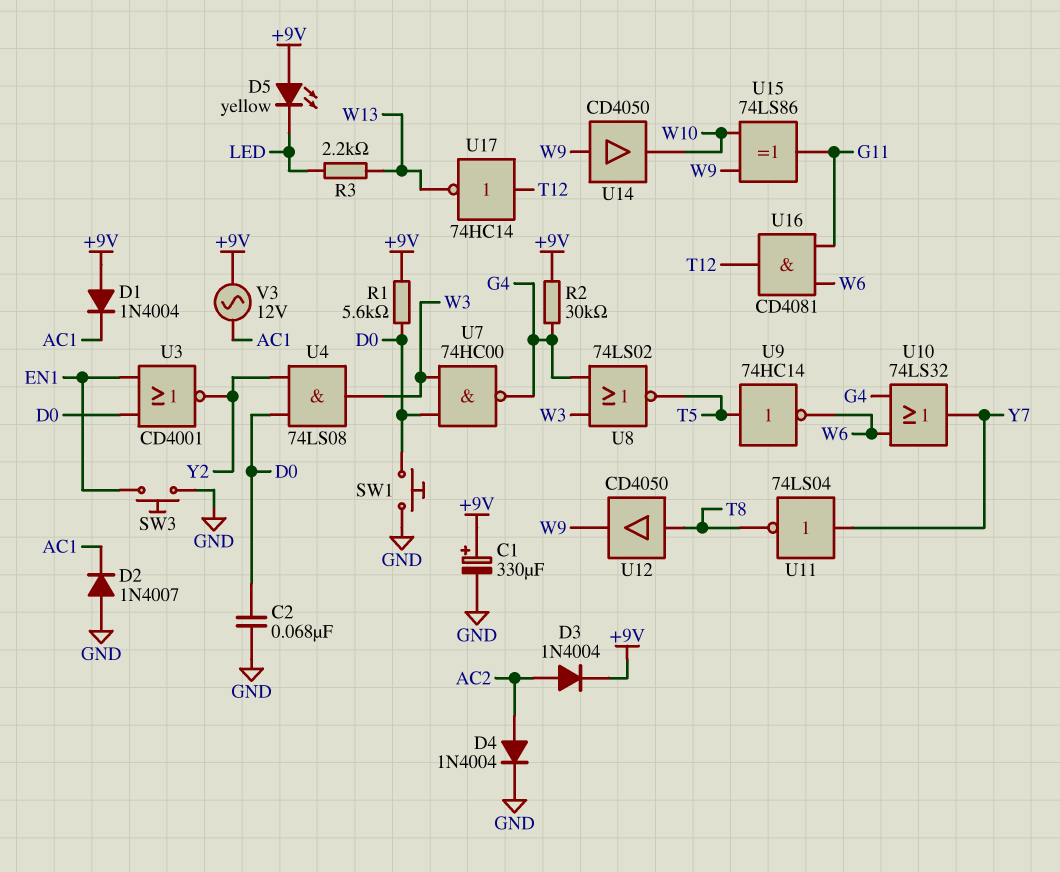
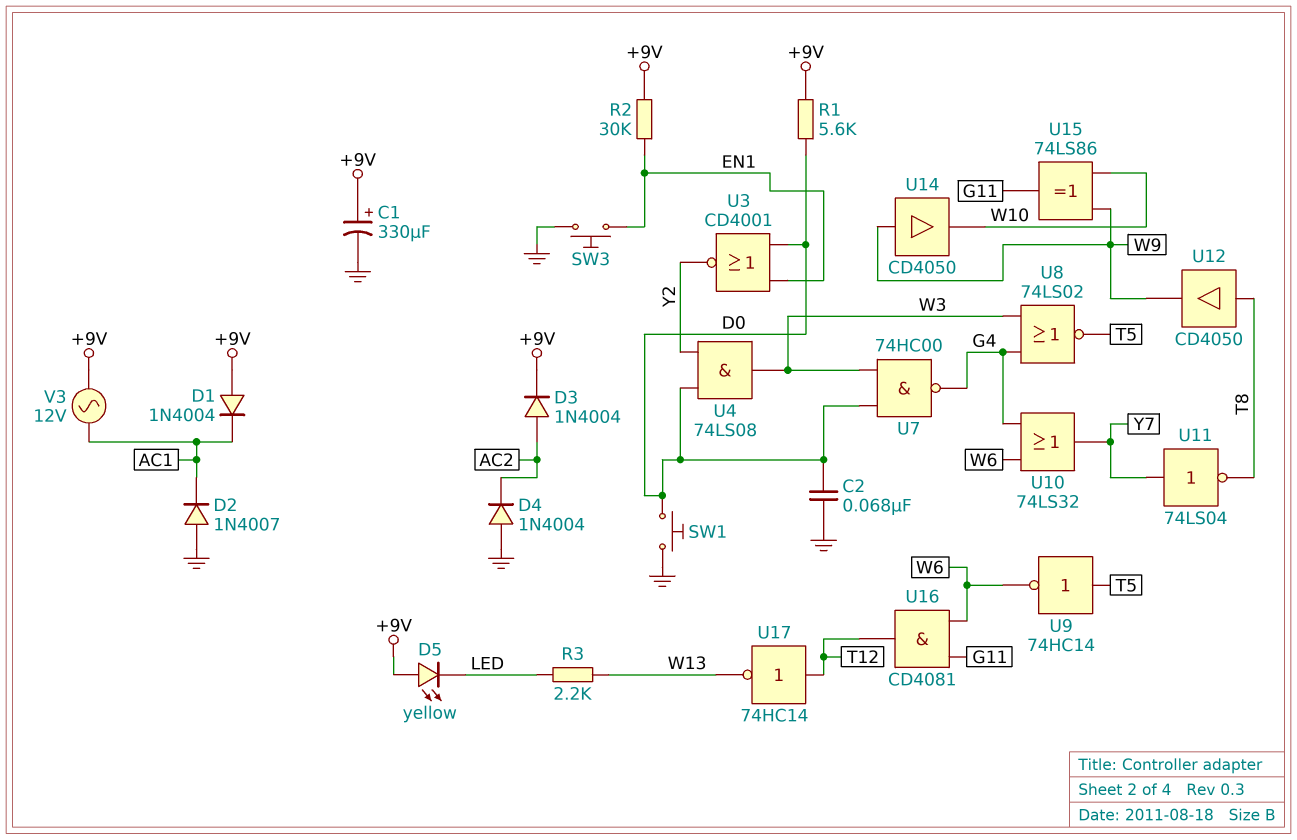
D4: diode 1N4004 (A AC2, K GND) -> diode 1N4004 (A GND, K AC2)
R2: 30k (+9V, G4) -> 30k (+9V, EN1)

